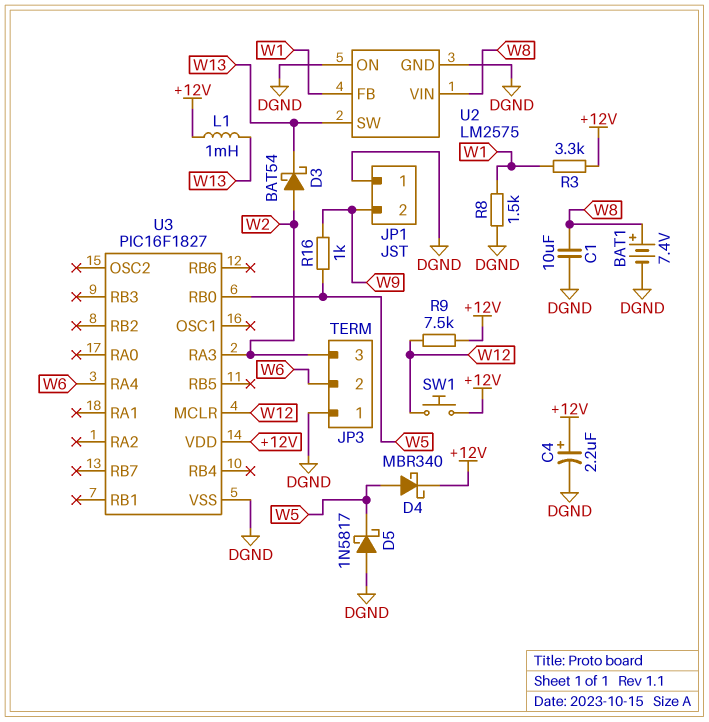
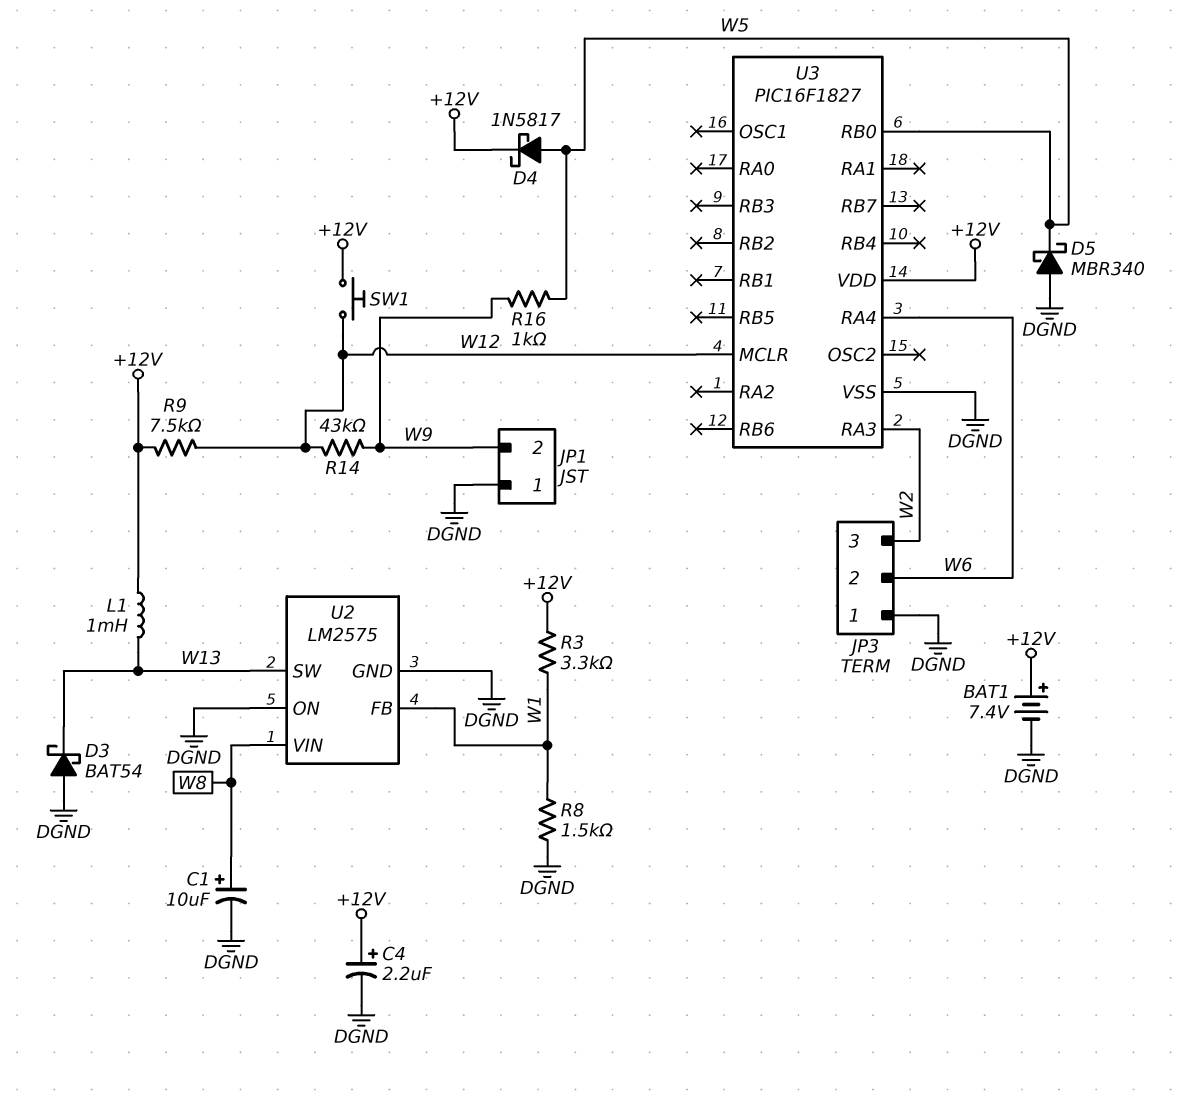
BAT1: 7.4V (plus W8, minus DGND) -> 7.4V (plus +12V, minus DGND)
C1: 10uF (DGND, W8) -> 10uF (plus W8, minus DGND)
D3: schottky BAT54 (A W2, K W13) -> schottky BAT54 (A DGND, K W13)
D4: schottky MBR340 (A W5, K +12V) -> schottky 1N5817 (A W5, K +12V)
D5: schottky 1N5817 (A DGND, K W5) -> schottky MBR340 (A DGND, K W5)
R14: none -> 43k (W9, W12)

